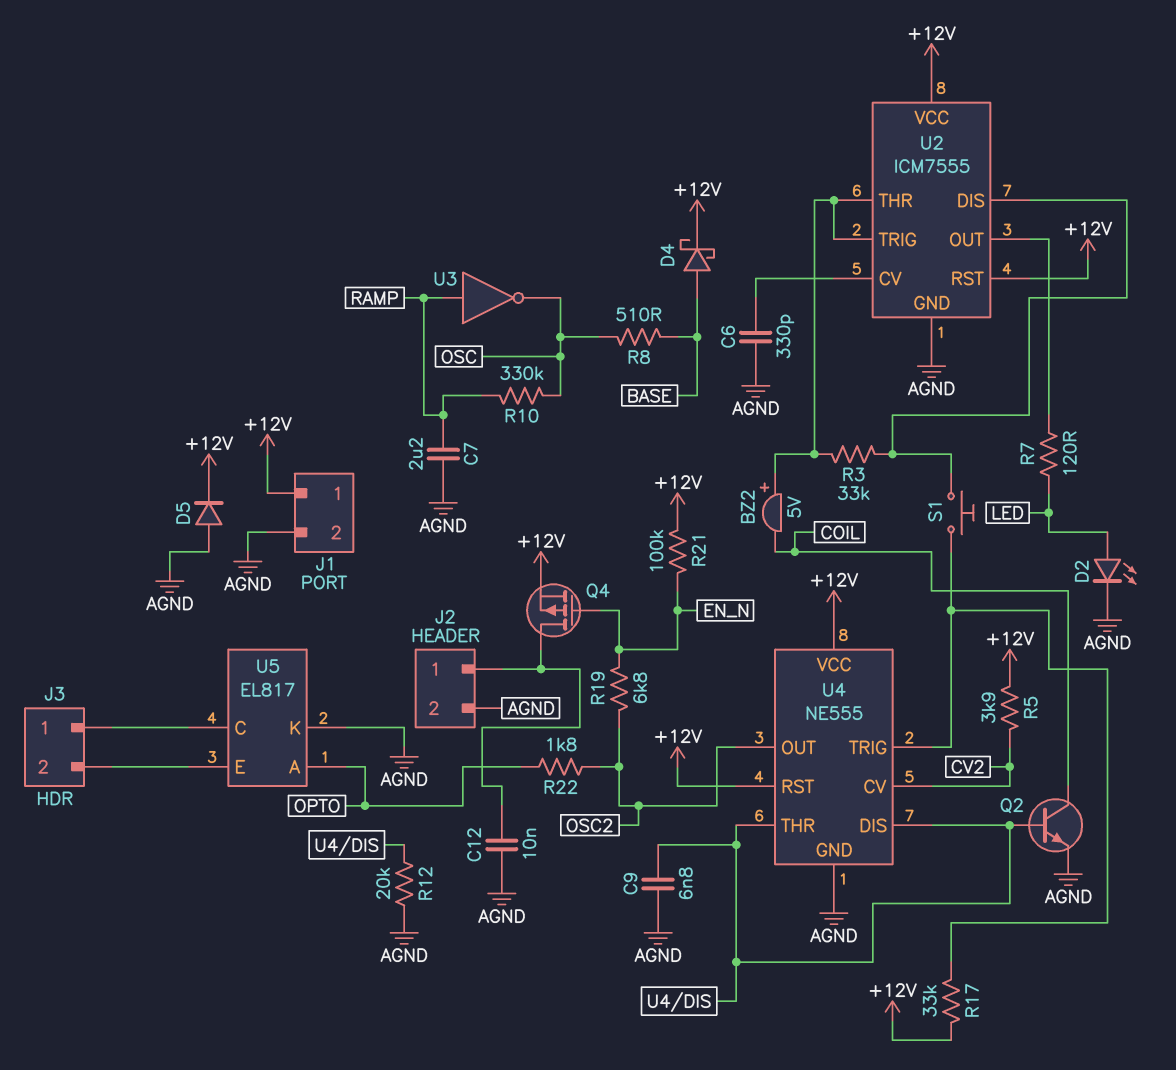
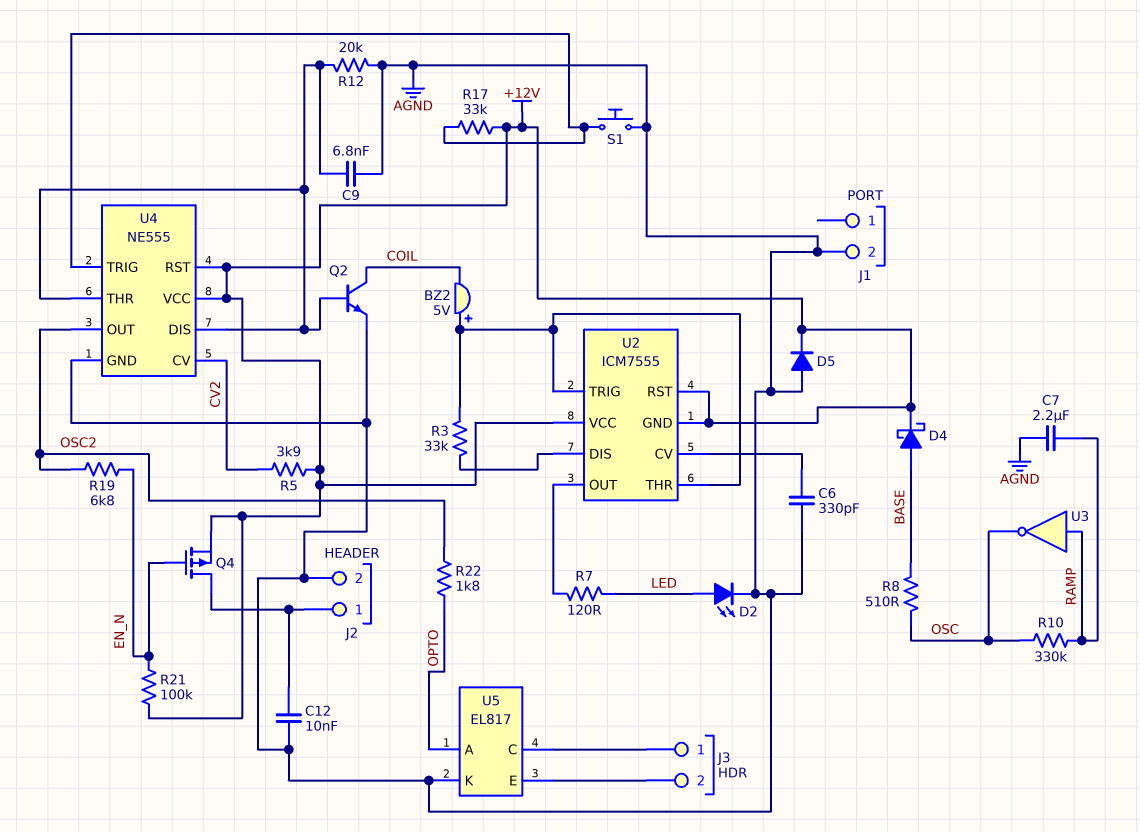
J1 pin 1: +12V -> none
S1: button (U2/DIS, U4/TRIG) -> button (AGND, U4/TRIG)
U2 pin GND: AGND -> +12V

